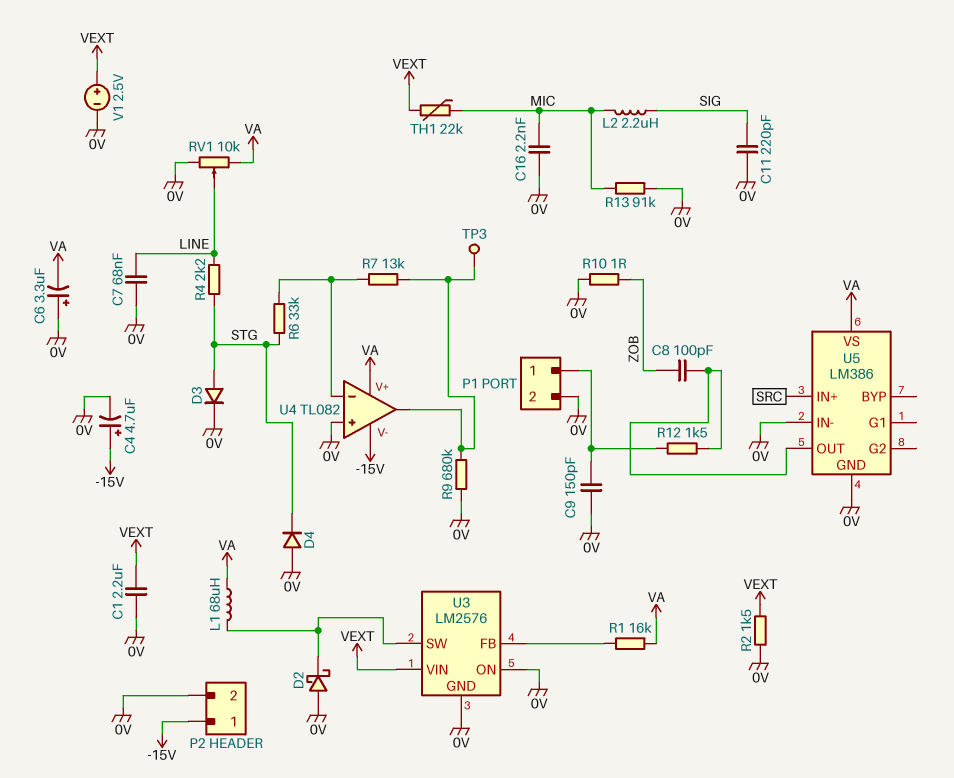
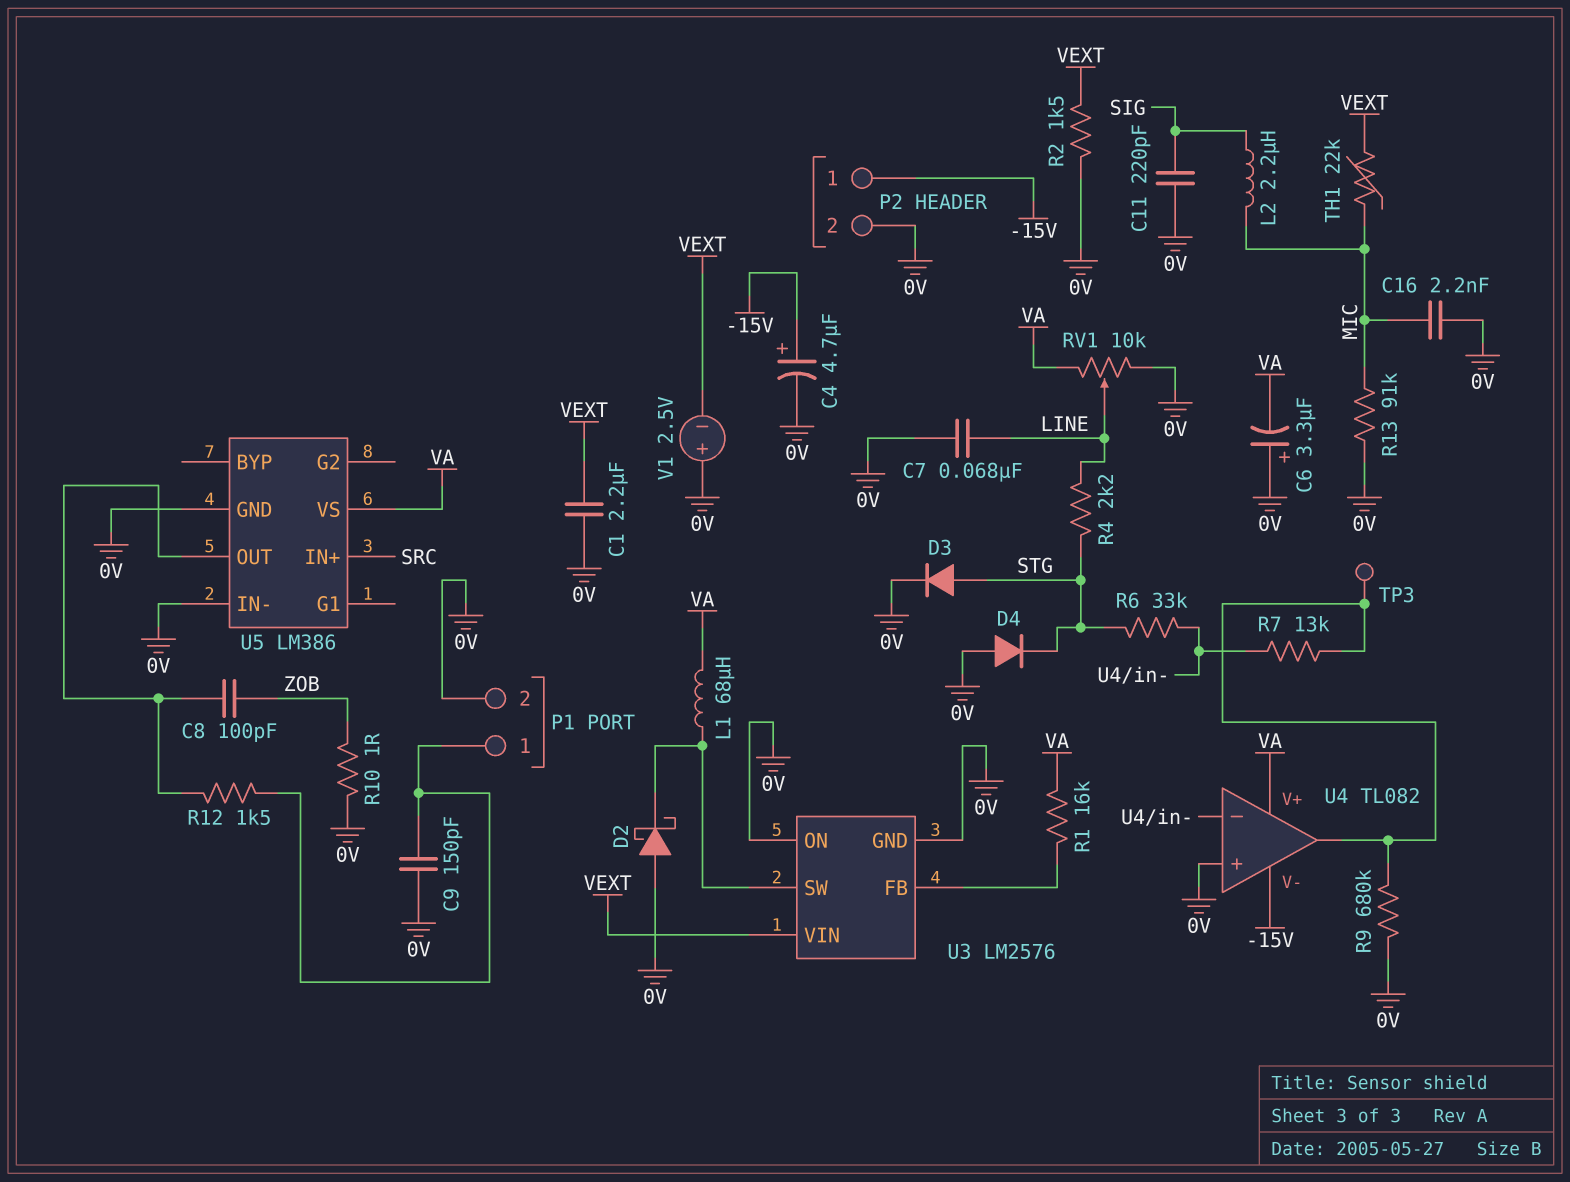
V1: 2.5V (plus VEXT, minus 0V) -> 2.5V (plus 0V, minus VEXT)

